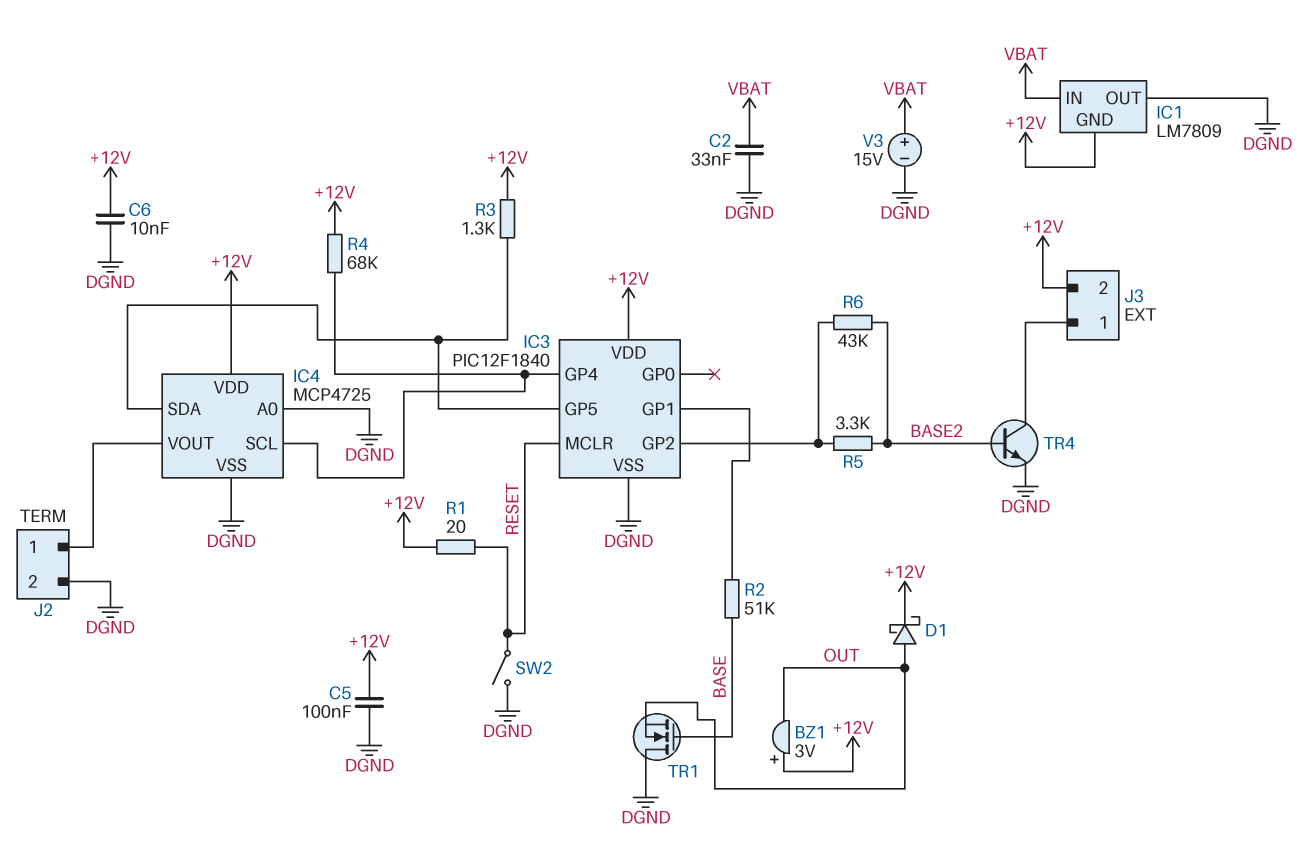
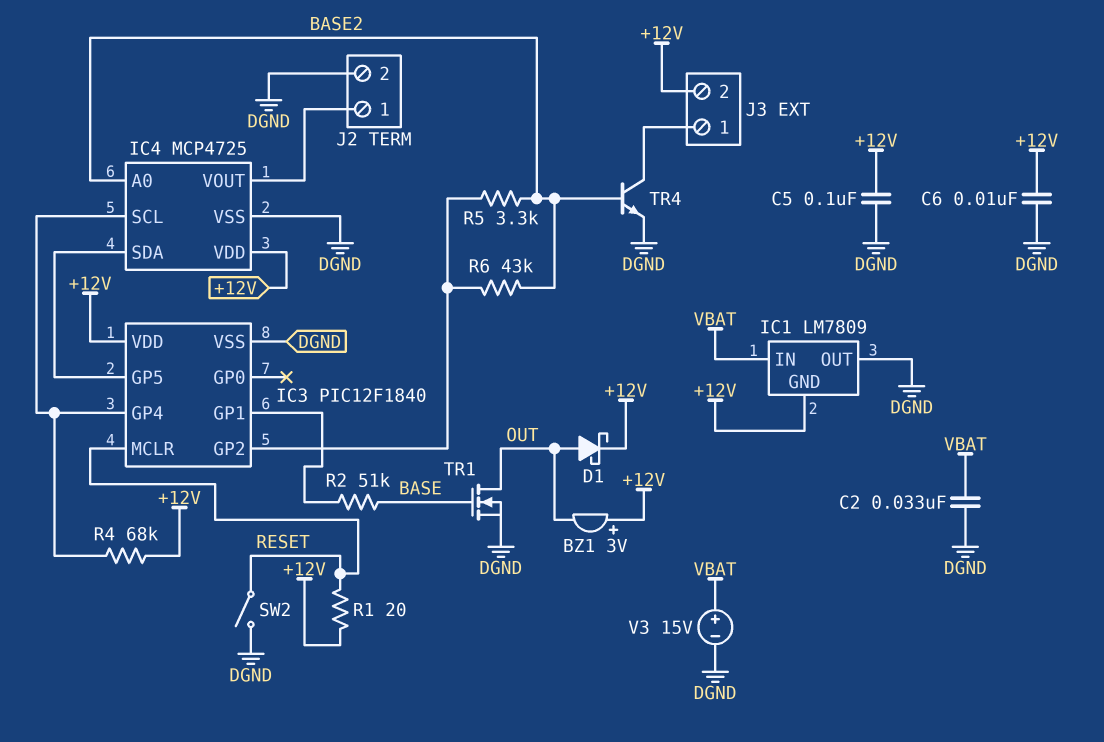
IC4 pin A0: DGND -> BASE2
R3: 1.3k (+12V, IC3/GP5) -> none
TR1: NMOS (G BASE, D DGND, S OUT) -> NMOS (G BASE, D OUT, S DGND)

